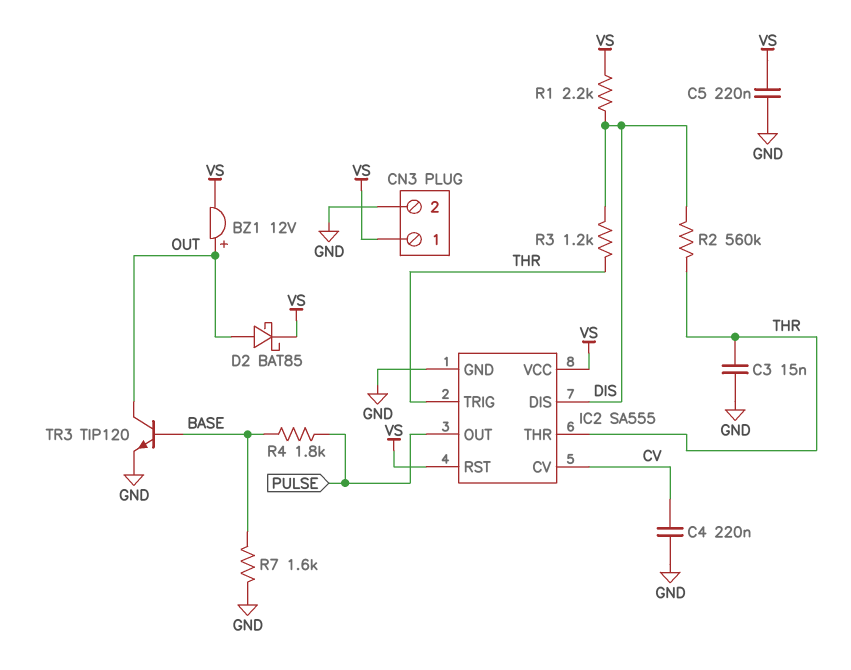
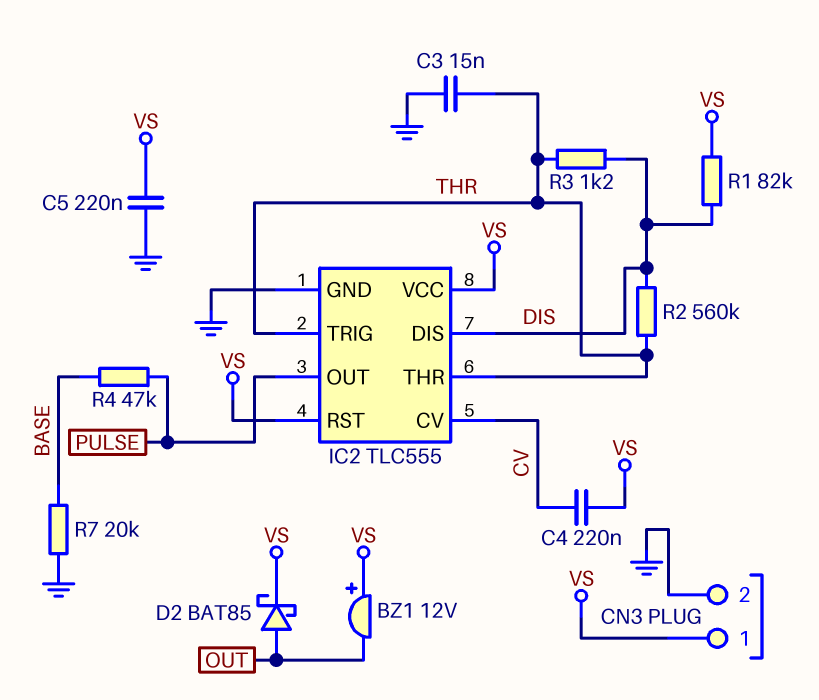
BZ1: buzzer 12V (plus OUT, minus VS) -> buzzer 12V (plus VS, minus OUT)
C4: 220nF (CV, GND) -> 220nF (CV, VS)
IC2: SA555 -> TLC555
R1: 2.2k (DIS, VS) -> 82k (DIS, VS)
R4: 1.8k (BASE, PULSE) -> 47k (BASE, PULSE)
R7: 1.6k (BASE, GND) -> 20k (BASE, GND)
TR3: NPN TIP120 (B BASE, C OUT, E GND) -> none

